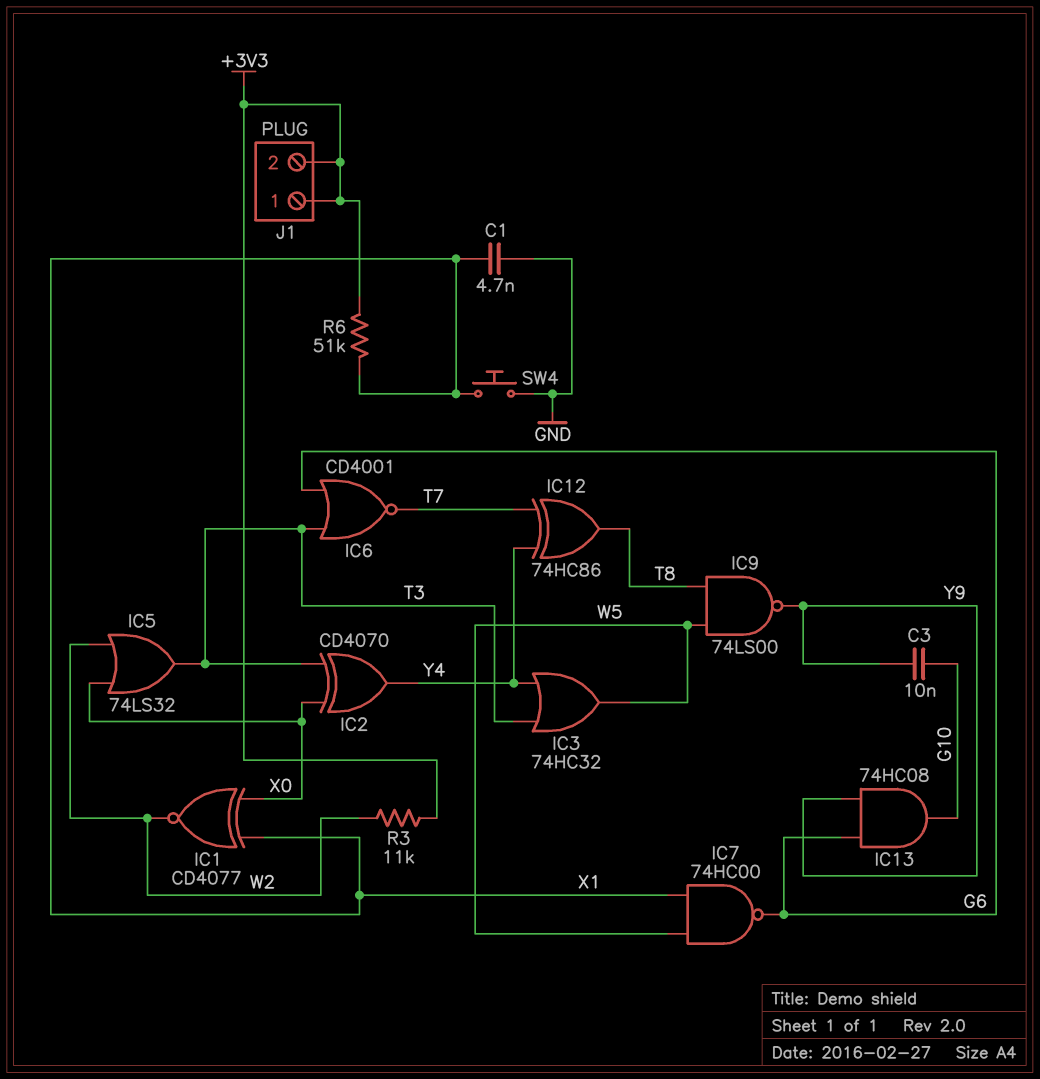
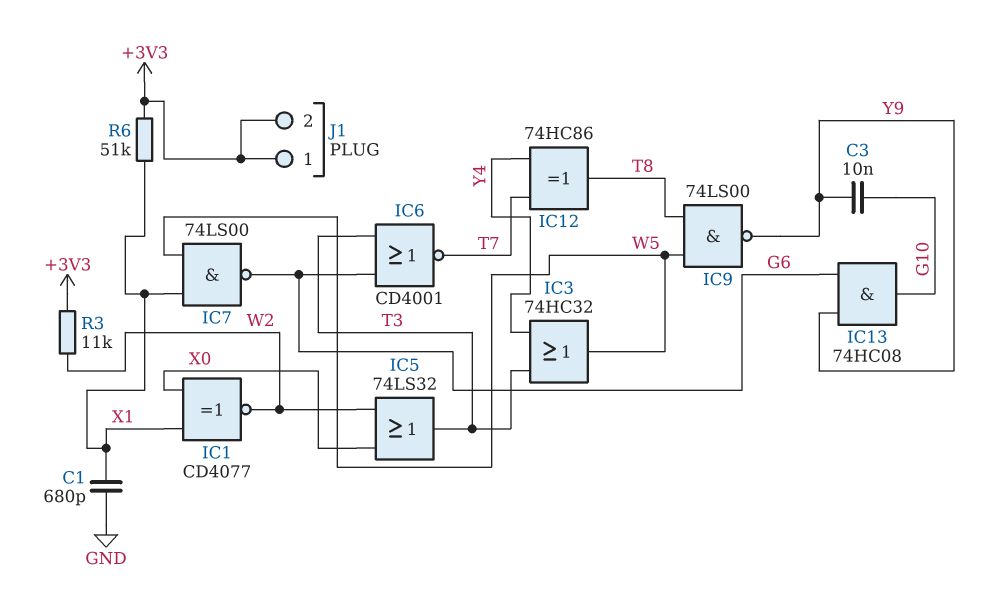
C1: 4.7nF (GND, X1) -> 680pF (GND, X1)
IC2: XOR CD4070 (in T3, in X0, out Y4) -> none
IC7: NAND 74HC00 (in W5, in X1, out G6) -> NAND 74LS00 (in W5, in X1, out G6)
SW4: button (GND, X1) -> none

